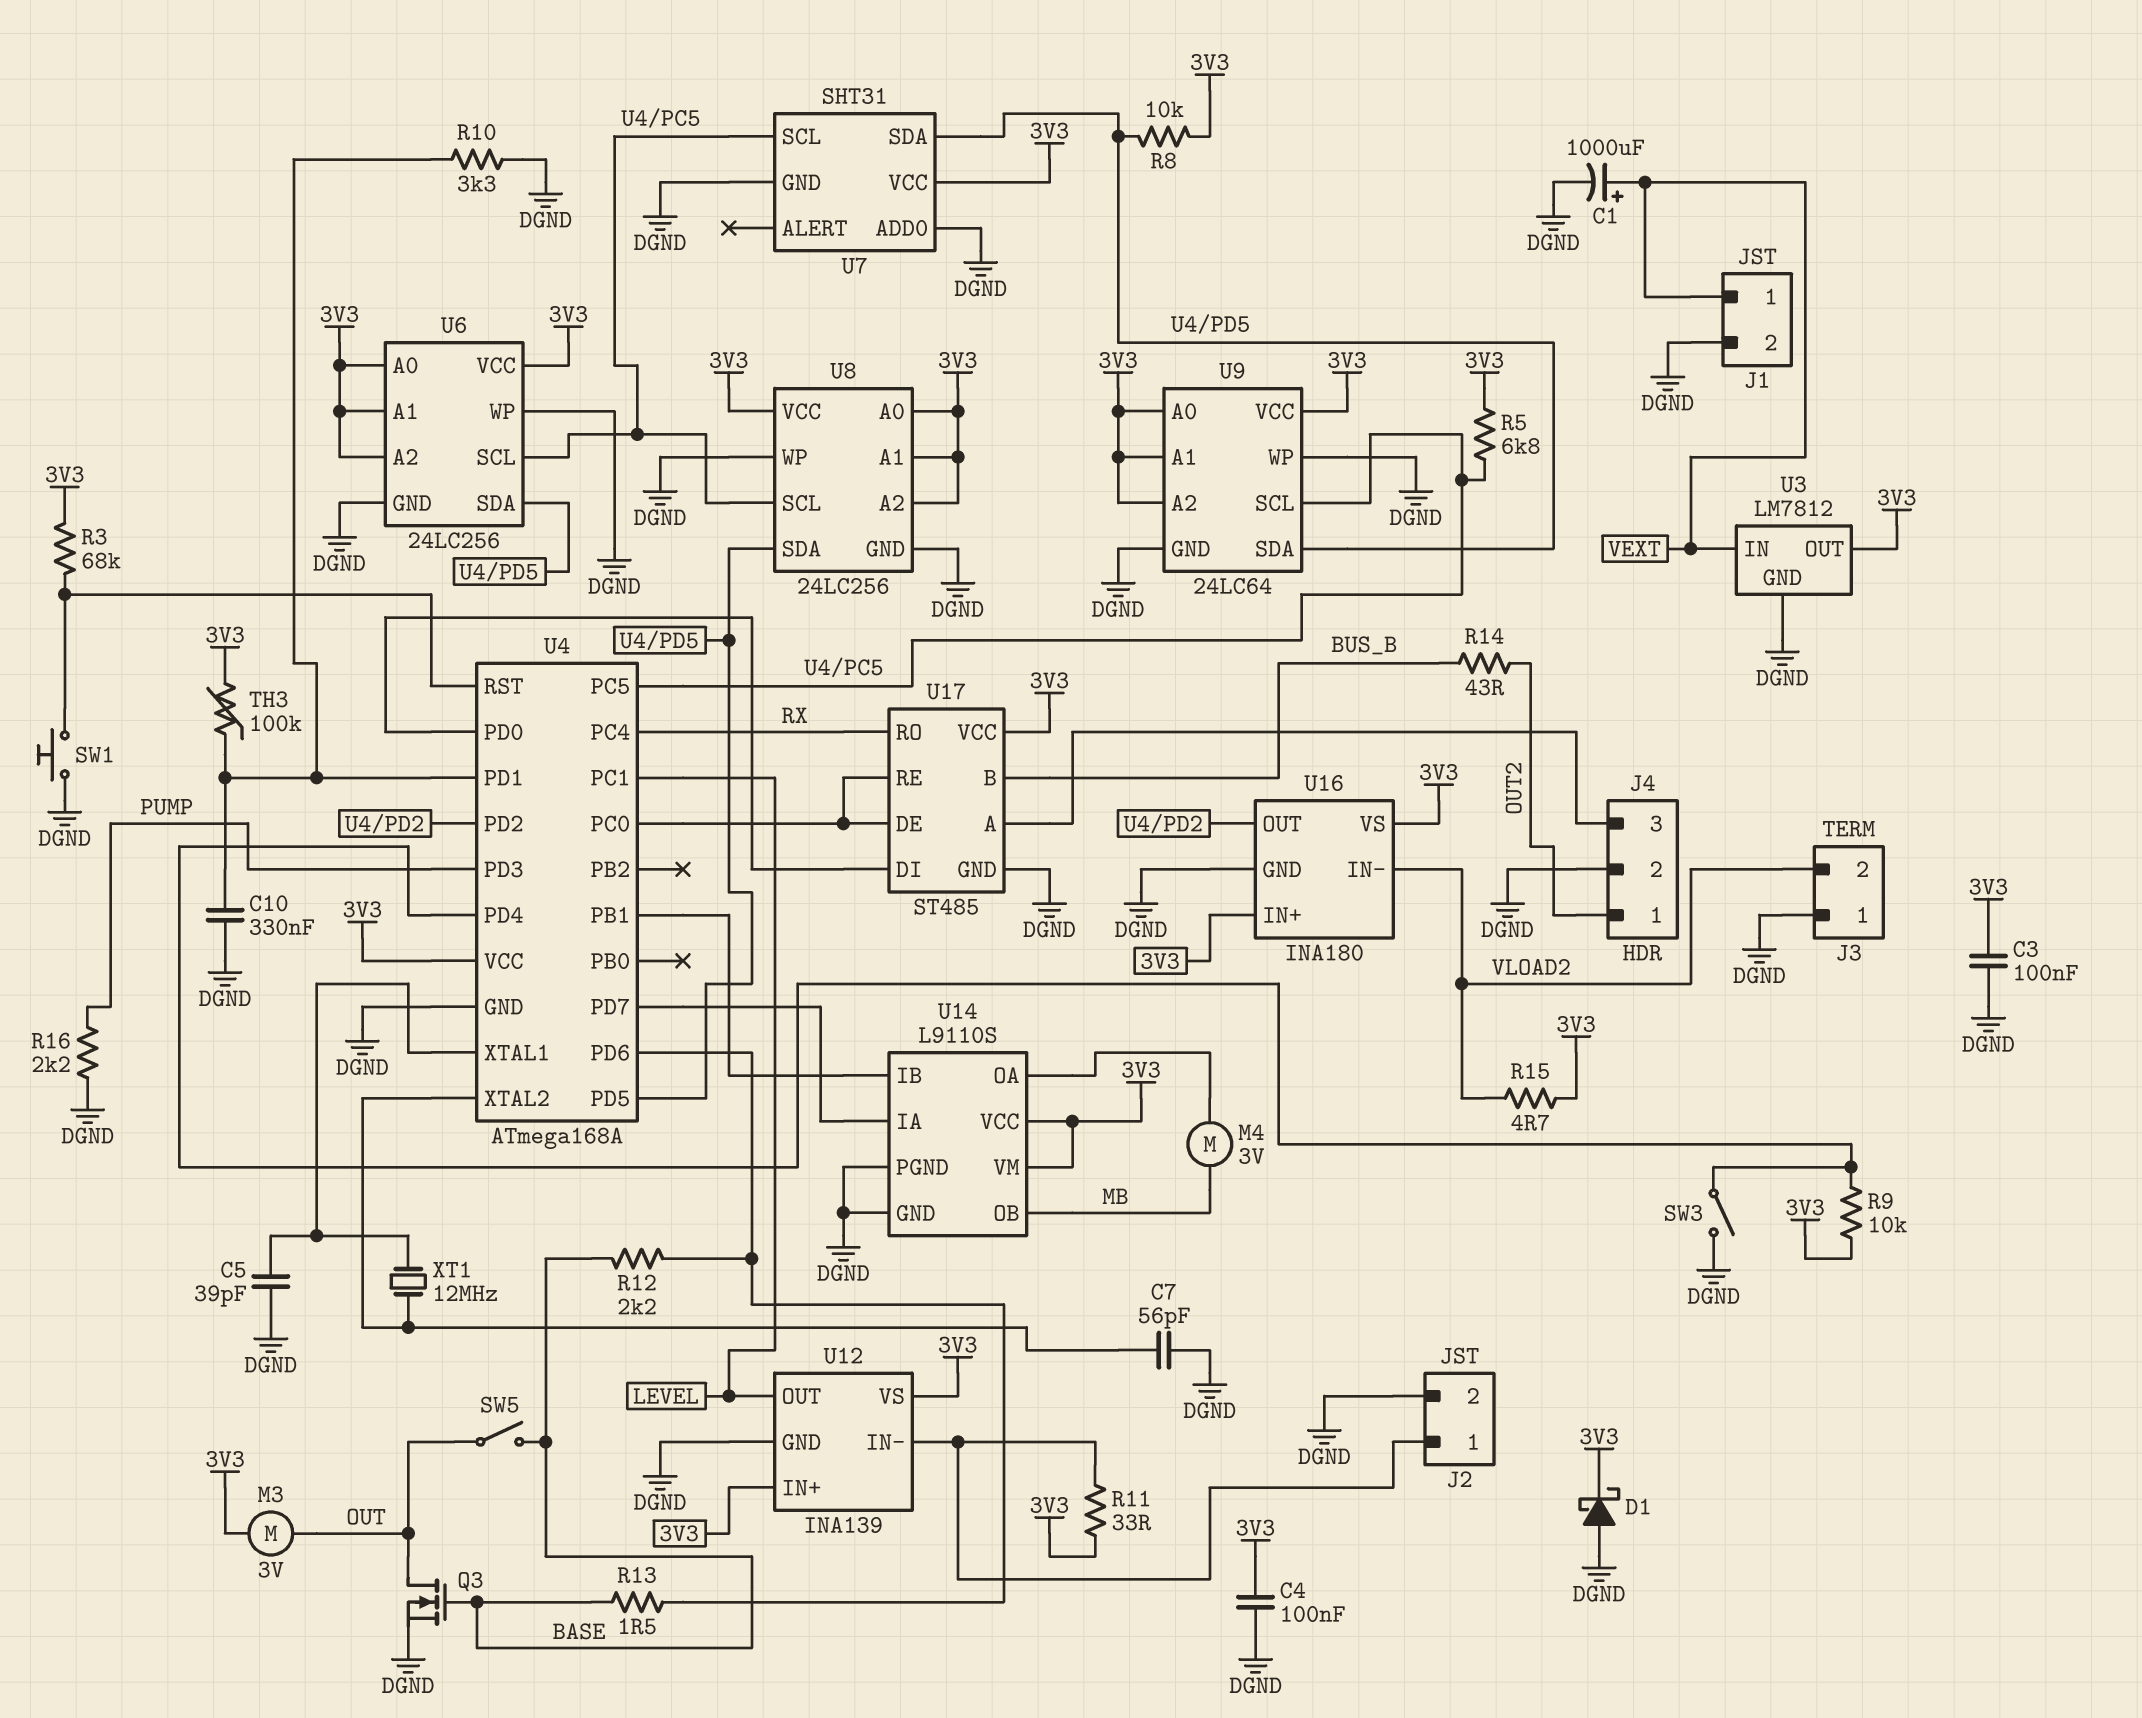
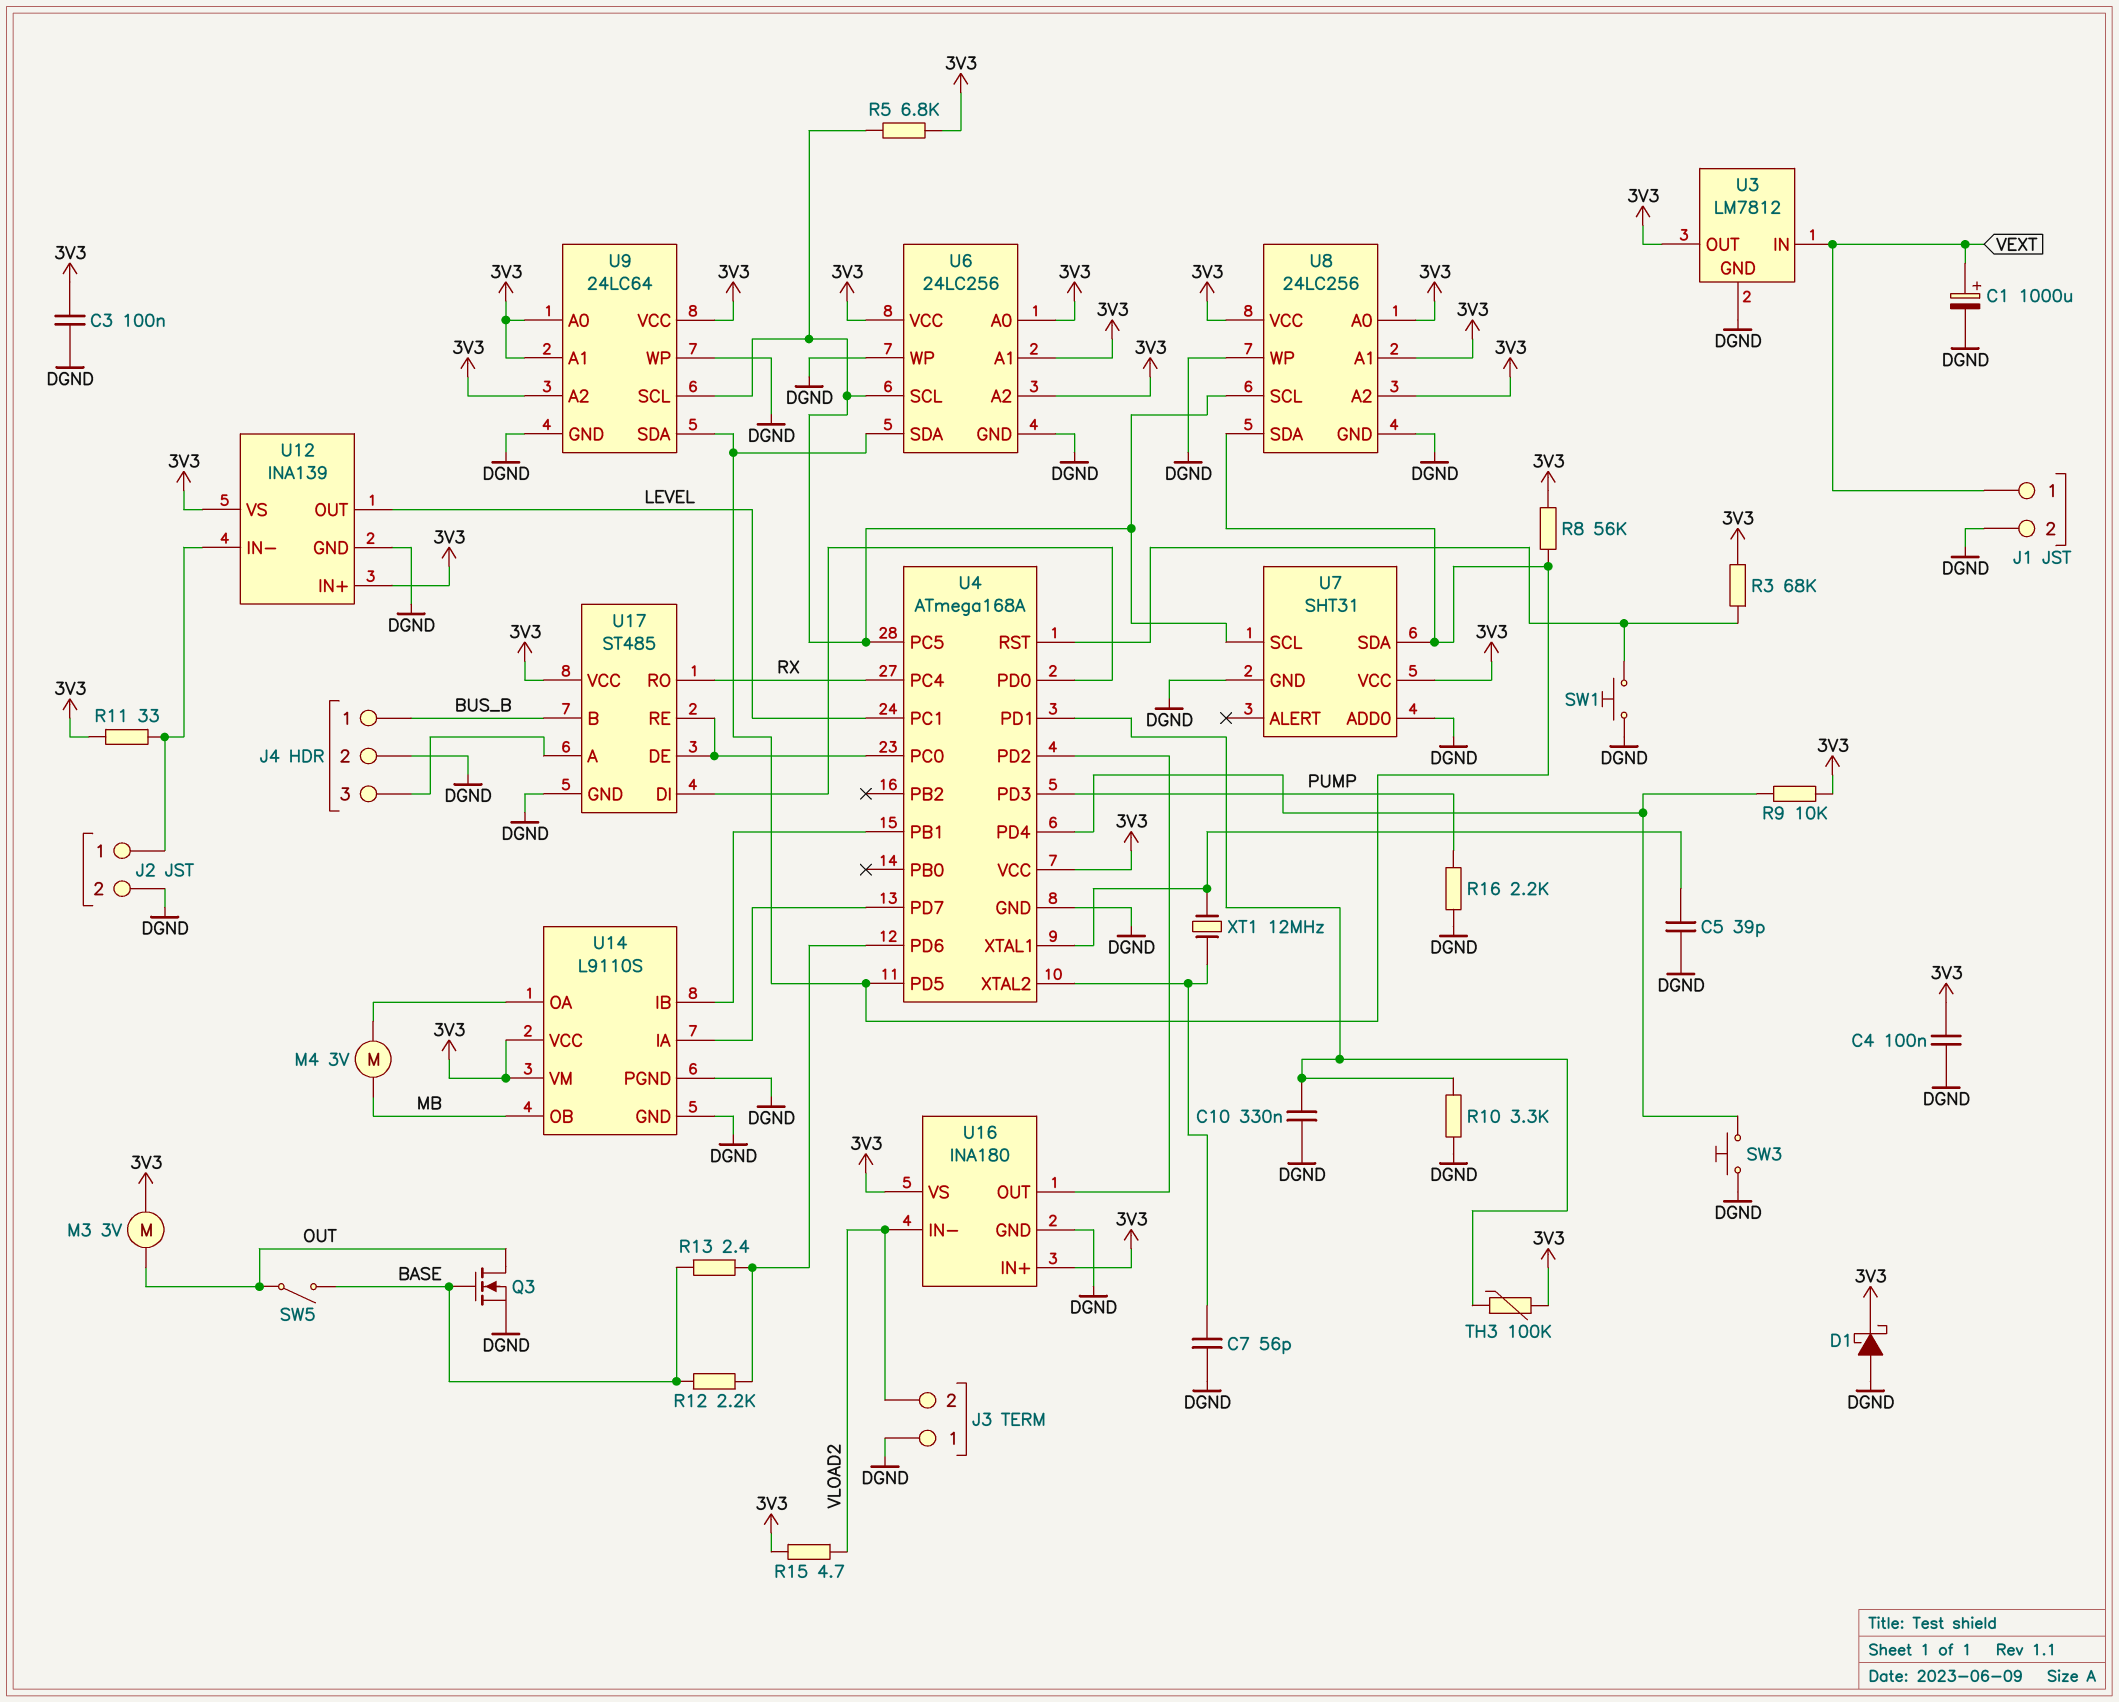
J4 pin 1: OUT2 -> BUS_B
R8: 10k (3V3, U4/PD5) -> 56k (3V3, U4/PD5)
R13: 1.5 (BASE, U4/PD6) -> 2.4 (BASE, U4/PD6)
R14: 43 (BUS_B, OUT2) -> none
SW3: switch (DGND, U4/PD4) -> button (DGND, U4/PD4)

